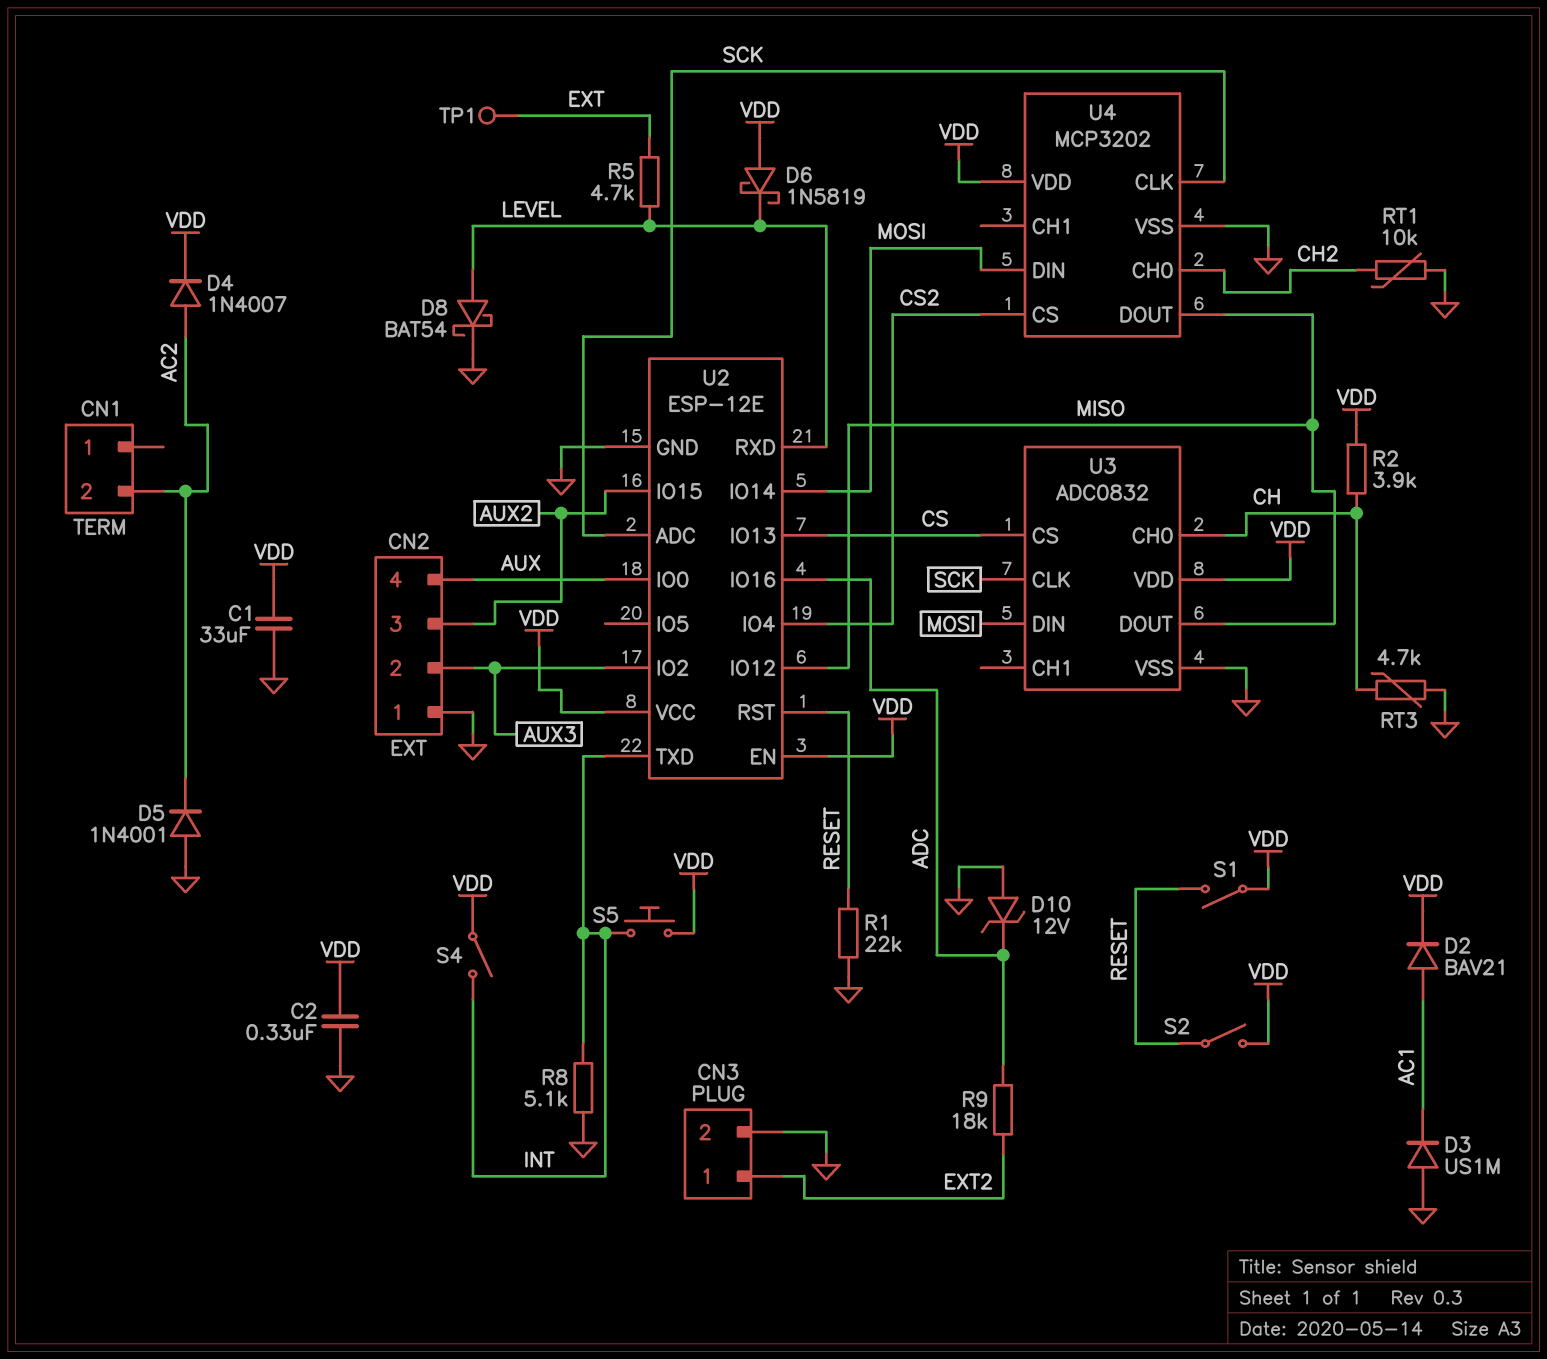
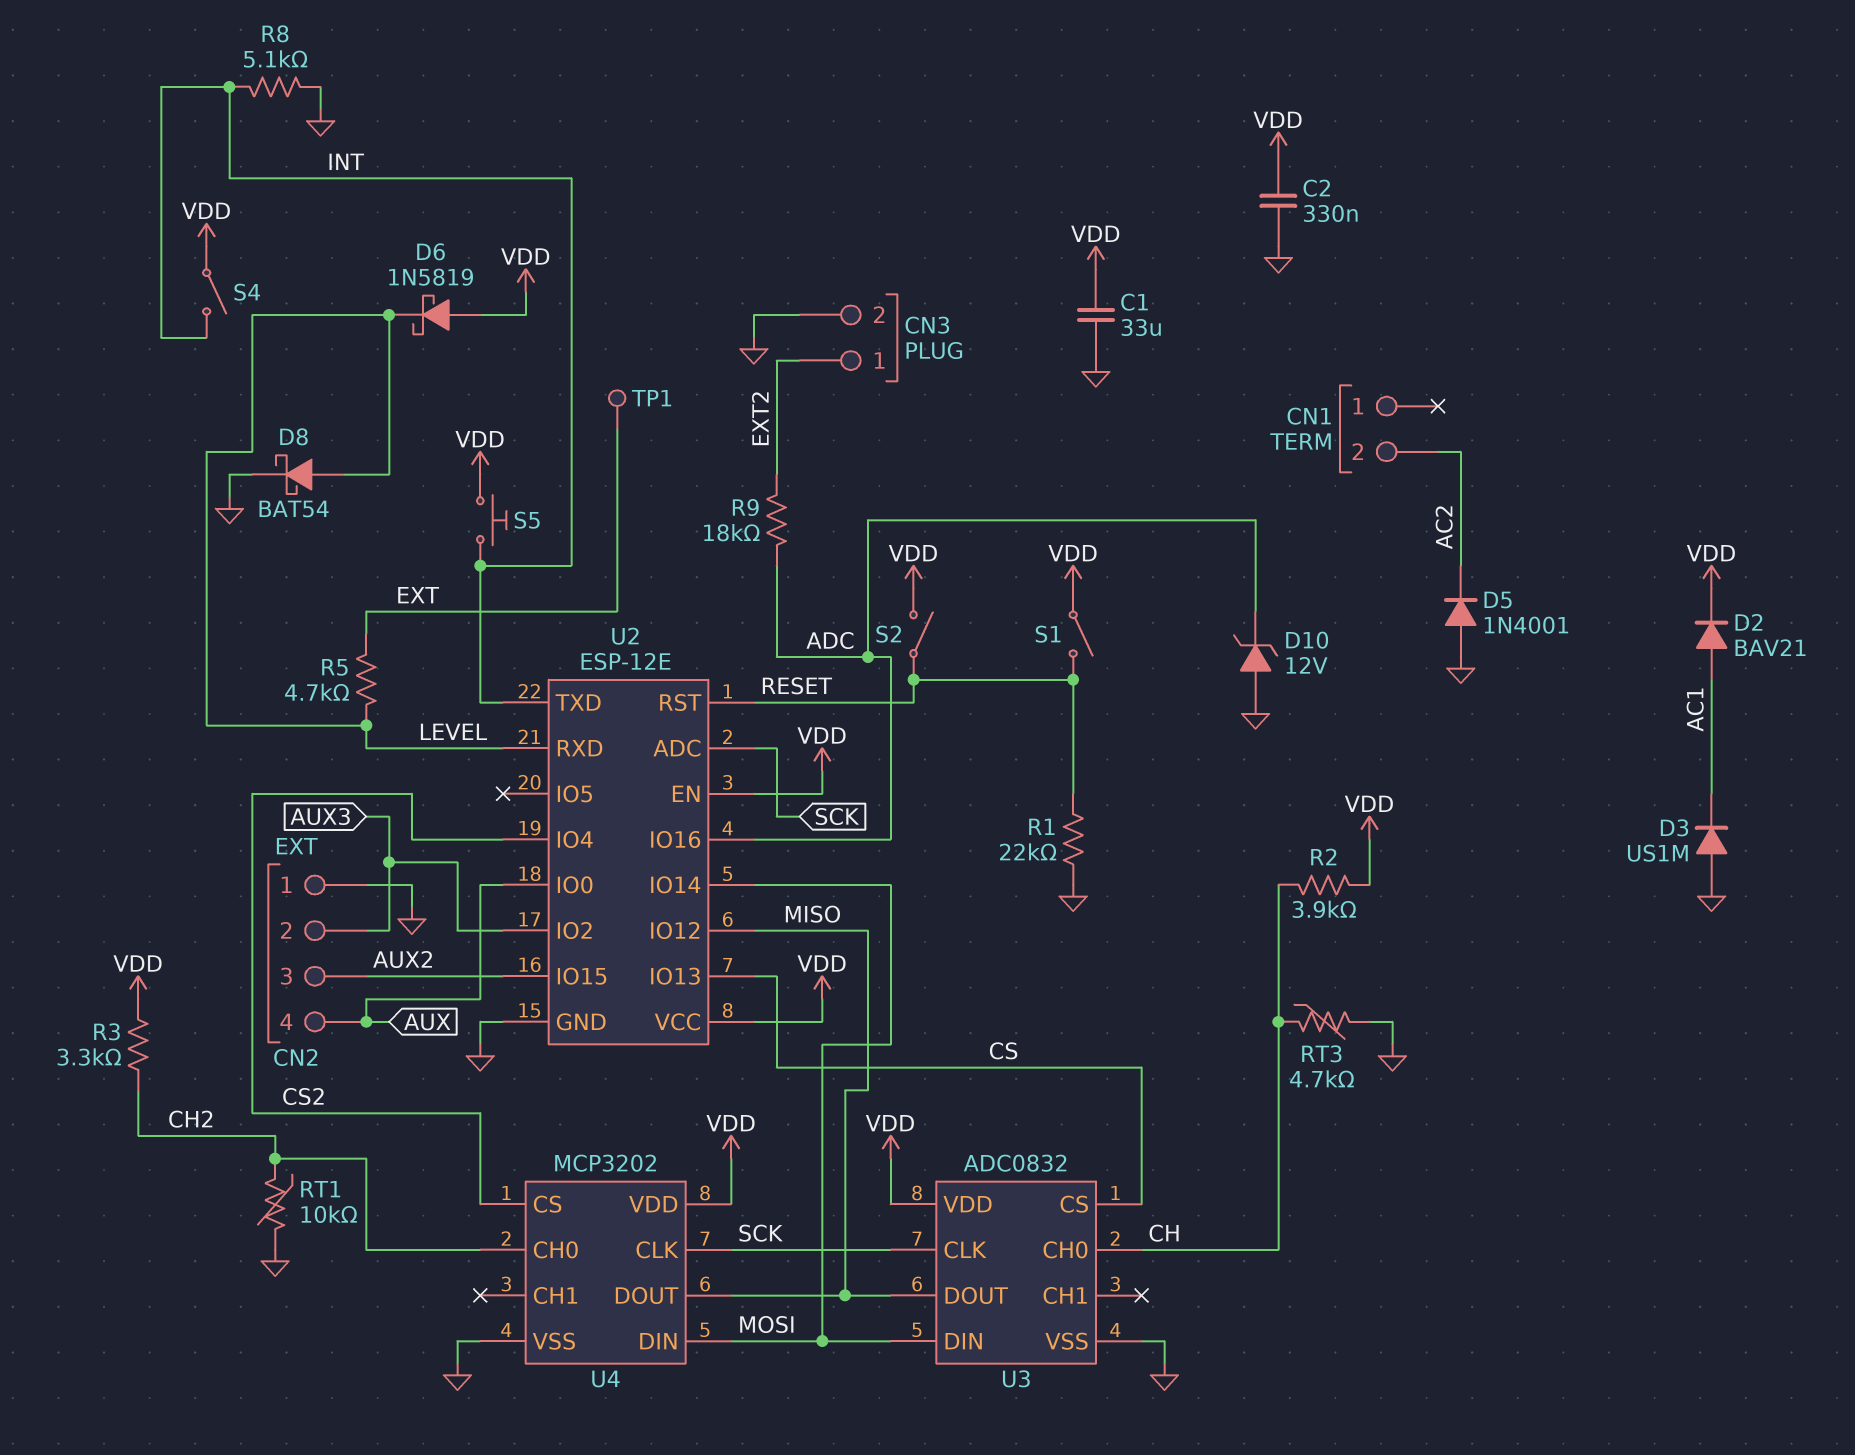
D4: diode 1N4007 (A AC2, K VDD) -> none
R3: none -> 3.3k (CH2, VDD)

